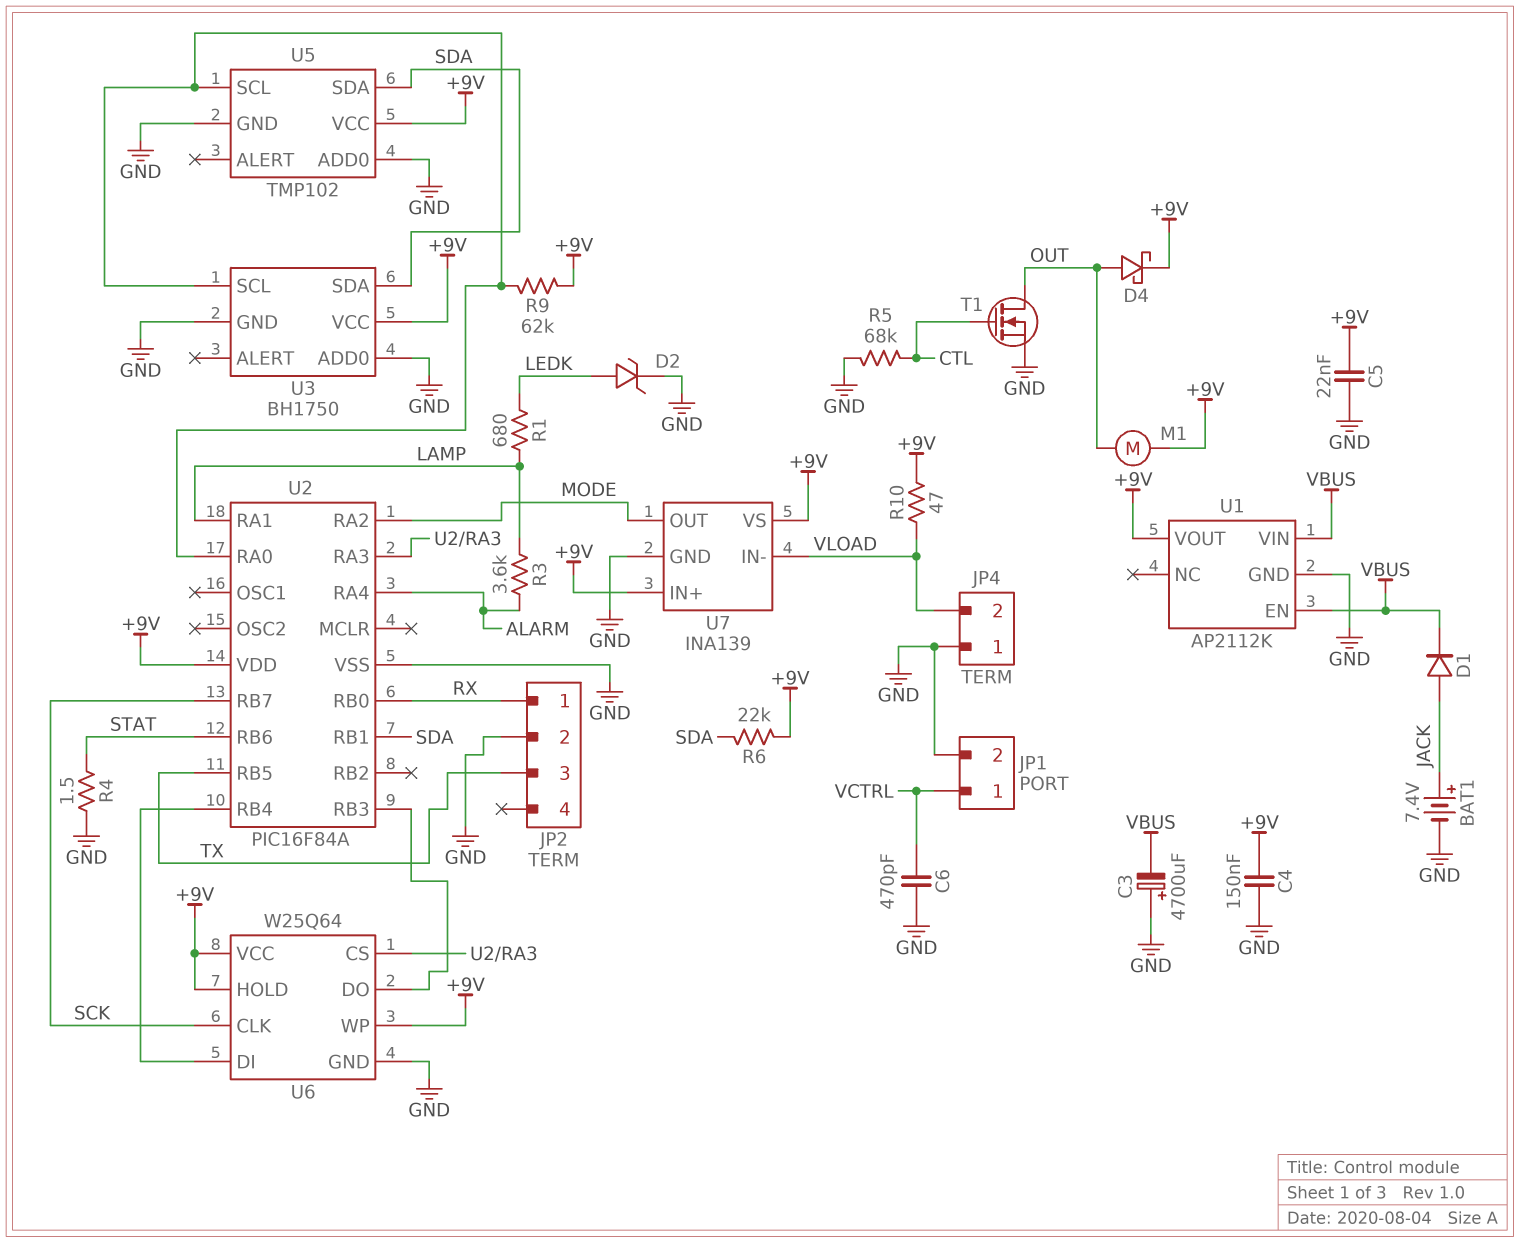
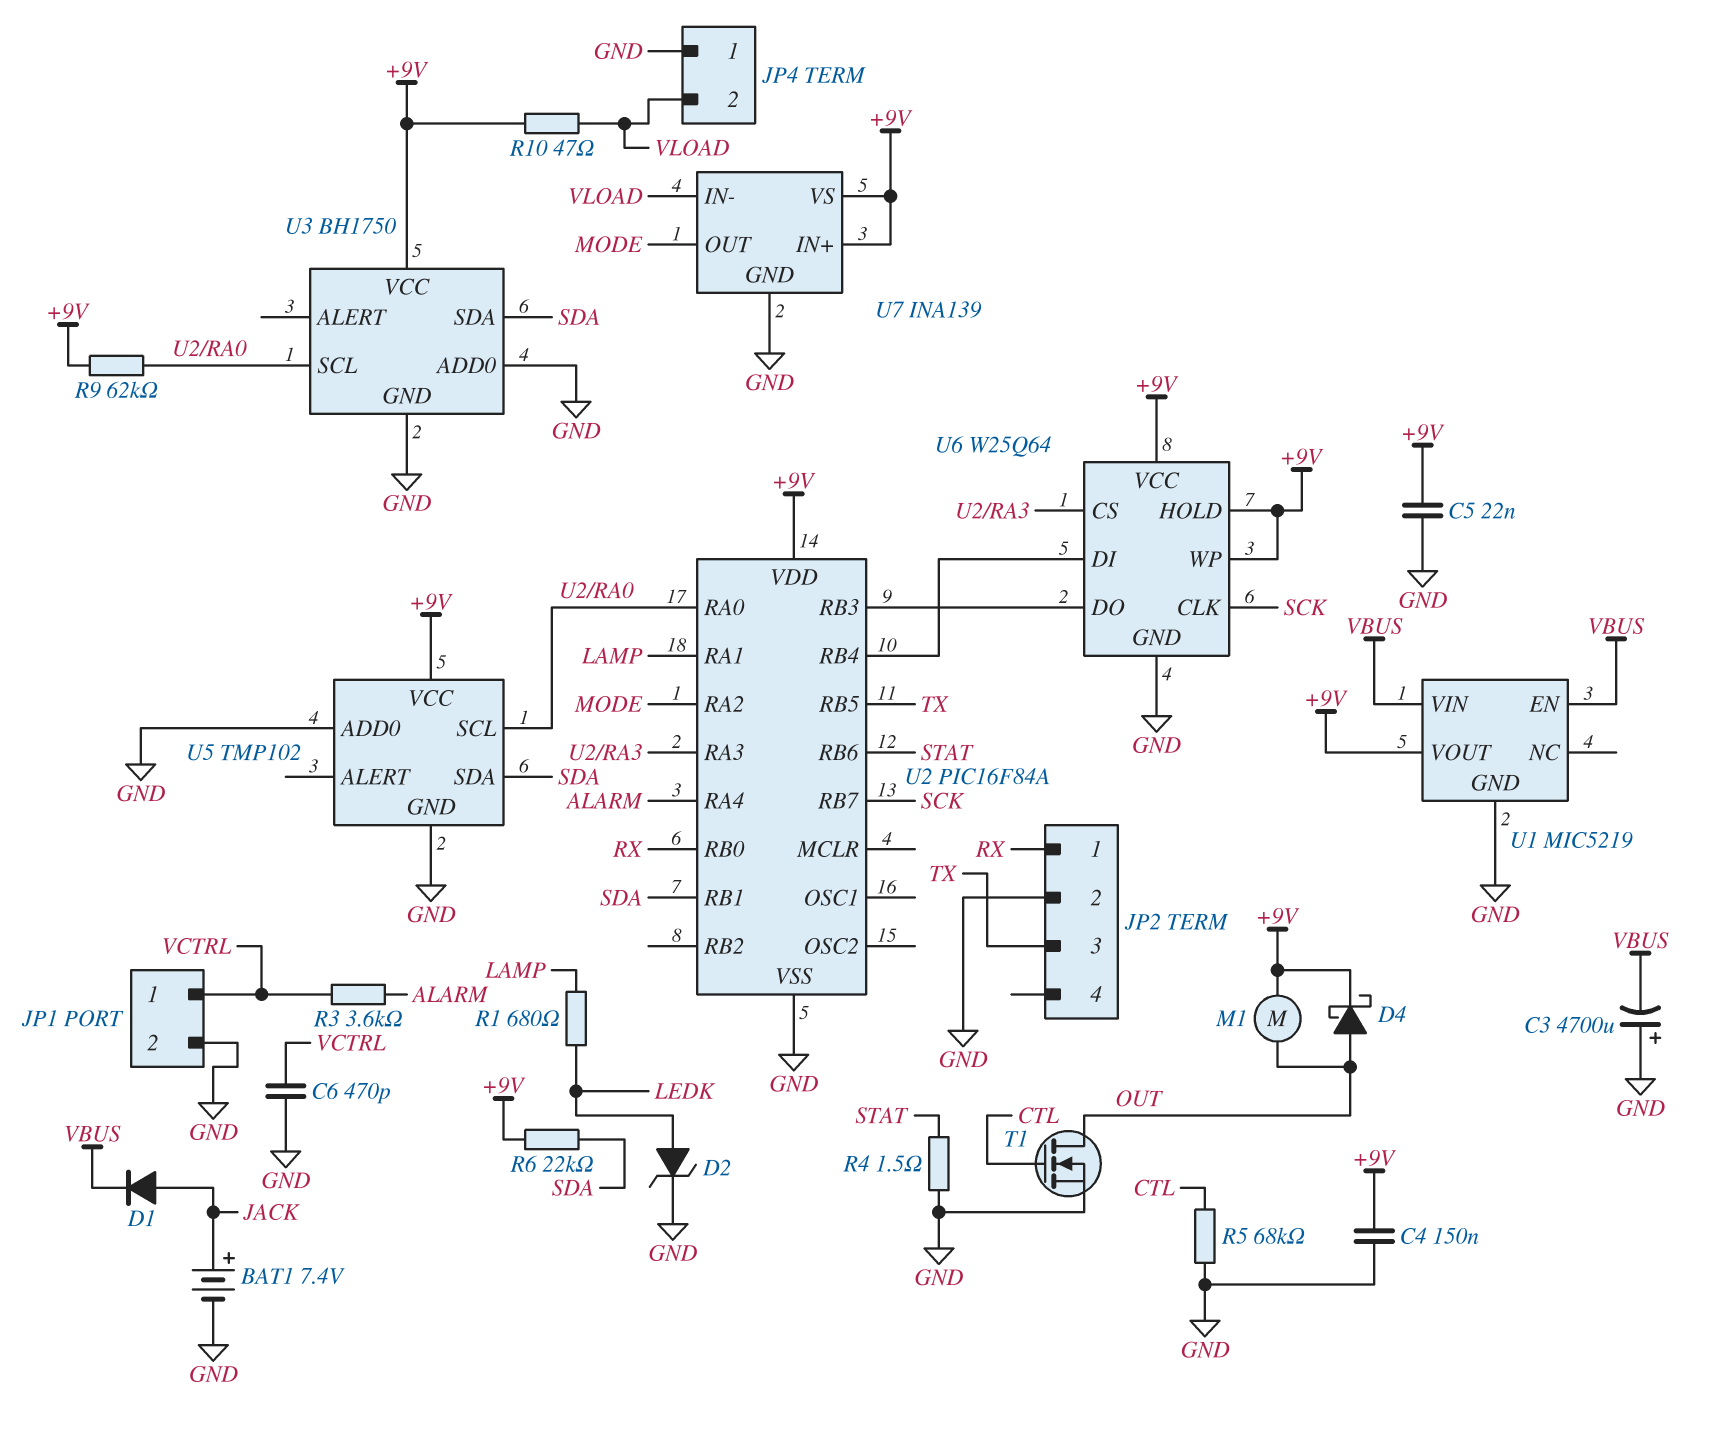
R3: 3.6k (ALARM, LAMP) -> 3.6k (ALARM, VCTRL)
U1: AP2112K -> MIC5219

